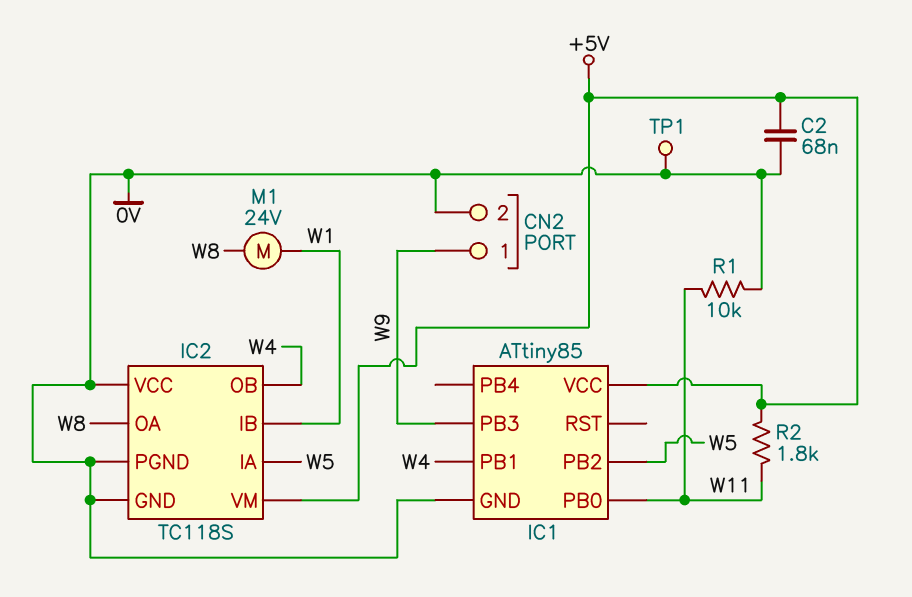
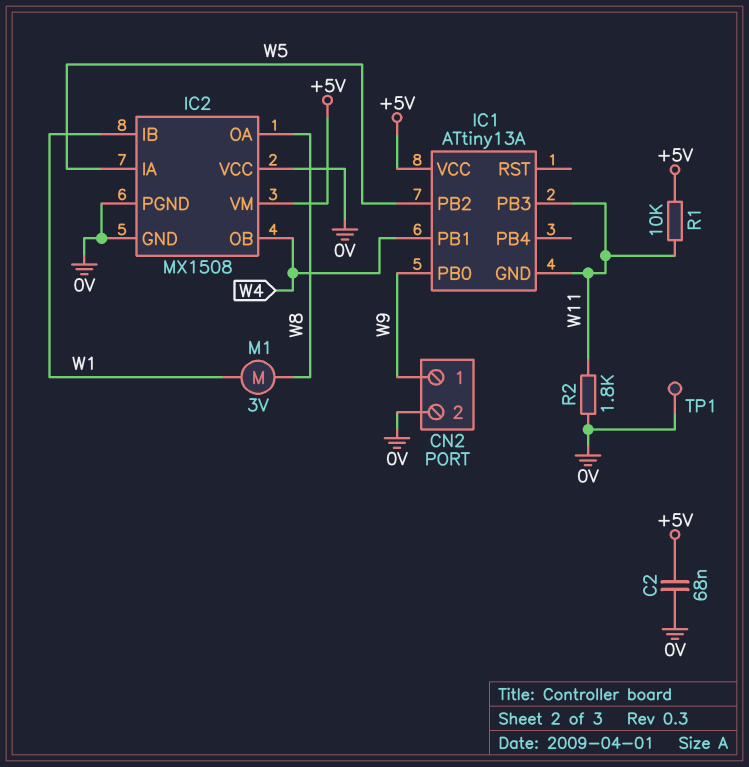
IC1: ATtiny85 -> ATtiny13A
IC1 pin GND: 0V -> W11
IC1 pin PB0: W11 -> W9
IC1 pin PB3: W9 -> W11
IC2: TC118S -> MX1508
M1: motor 24V (W1, W8) -> motor 3V (W1, W8)
R1: 10k (0V, W11) -> 10k (+5V, W11)
R2: 1.8k (+5V, W11) -> 1.8k (0V, W11)

